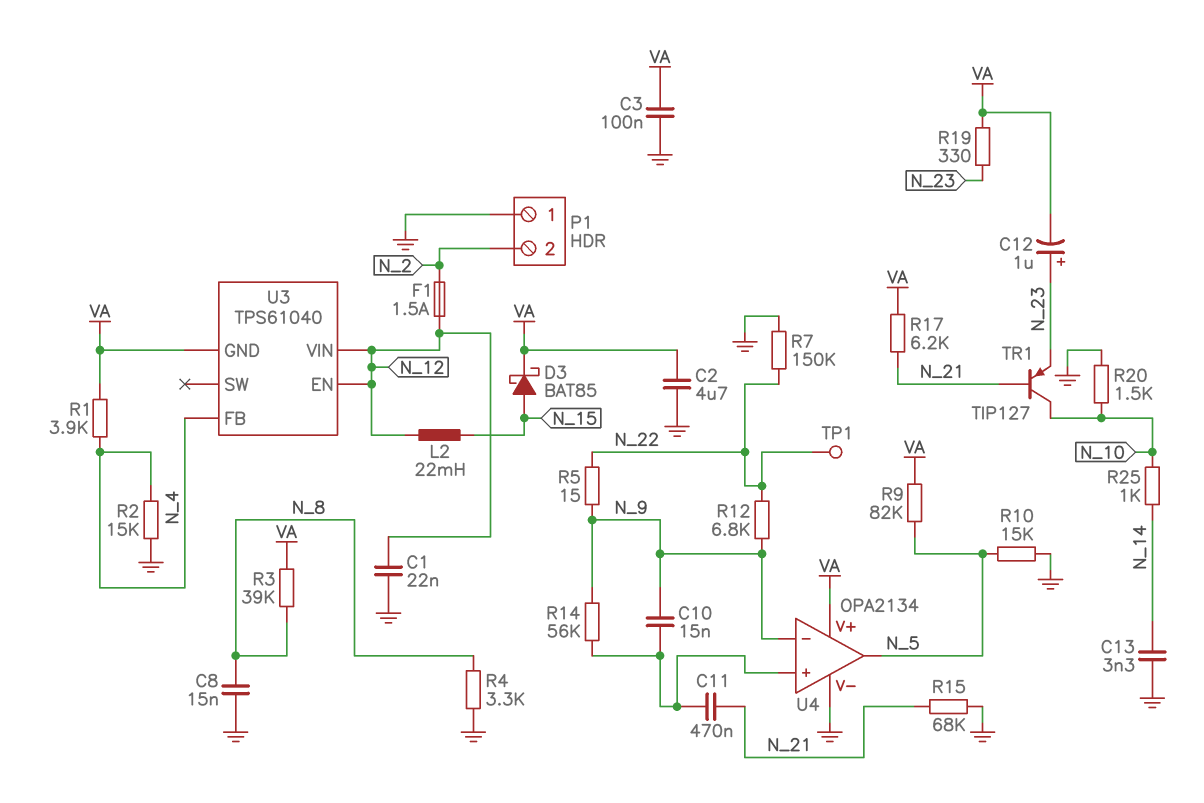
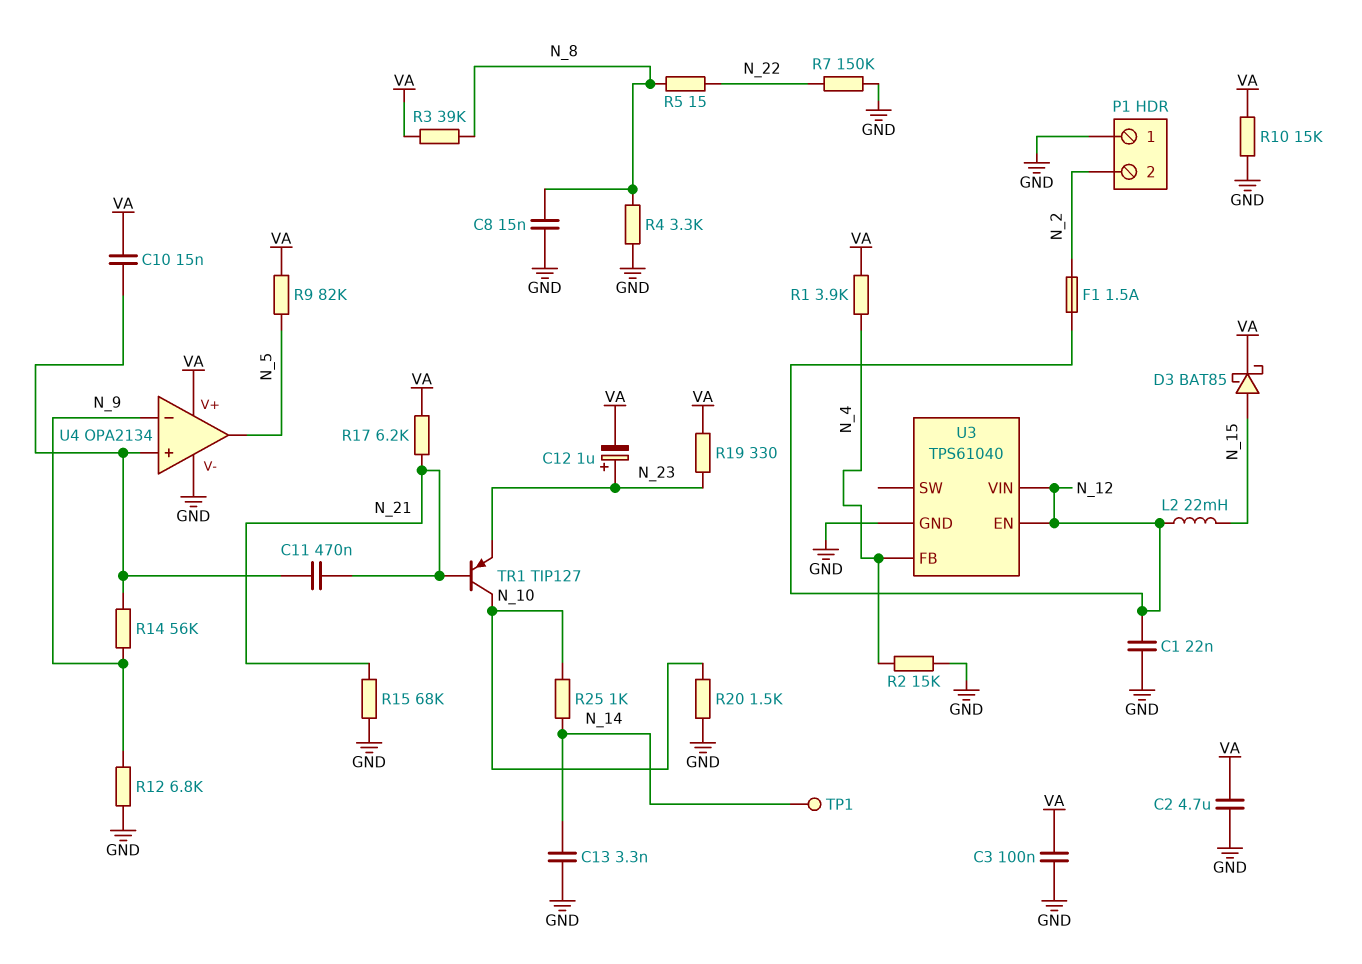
C10: 15nF (N_9, U4/in+) -> 15nF (U4/in+, VA)
R5: 15 (N_9, N_22) -> 15 (N_8, N_22)
R10: 15k (GND, N_5) -> 15k (GND, VA)
R12: 6.8k (N_9, N_22) -> 6.8k (GND, N_9)
TP1: test point (N_22) -> test point (N_14)
U3 pin GND: VA -> GND

